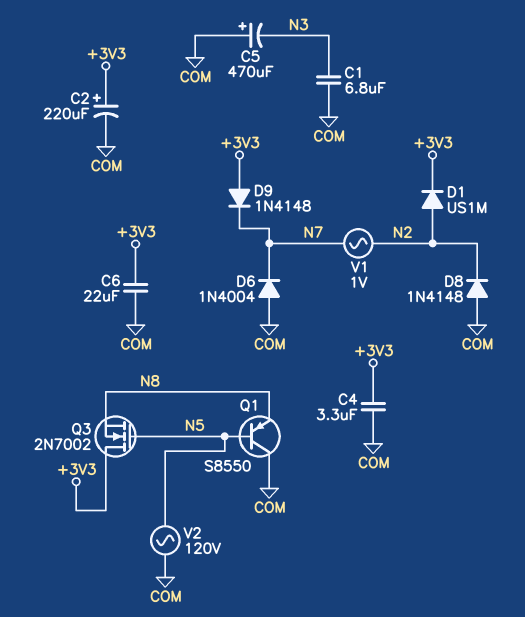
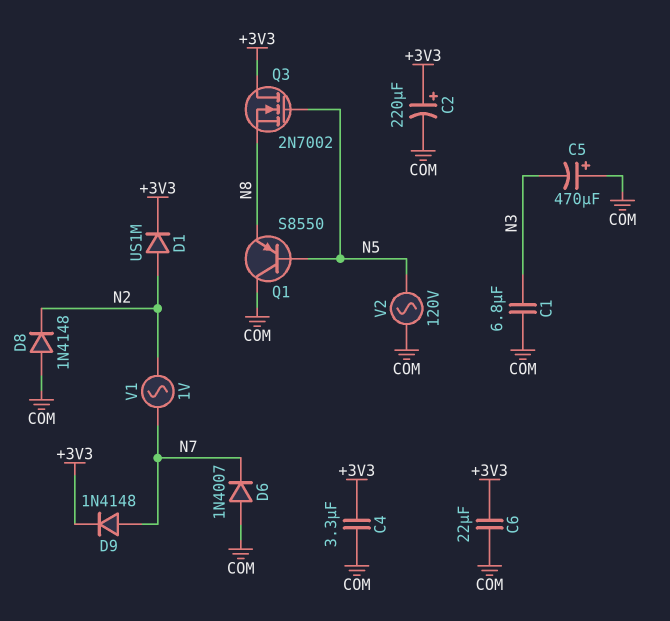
D6: diode 1N4004 (A COM, K N7) -> diode 1N4007 (A COM, K N7)
D9: diode 1N4148 (A +3V3, K N7) -> diode 1N4148 (A N7, K +3V3)

